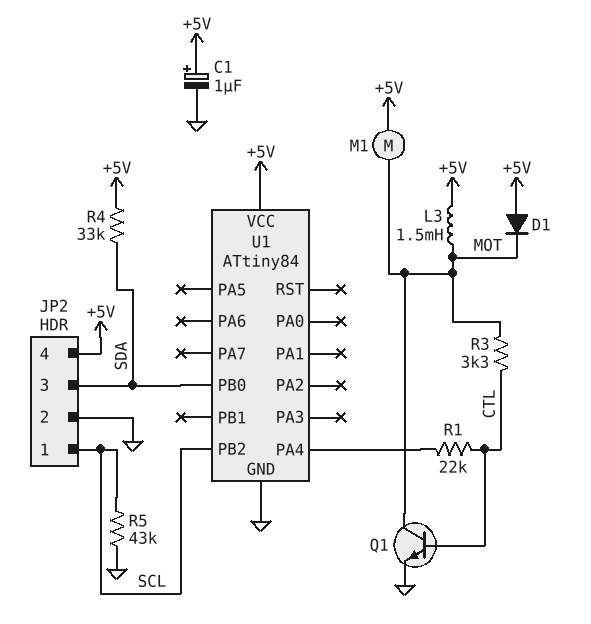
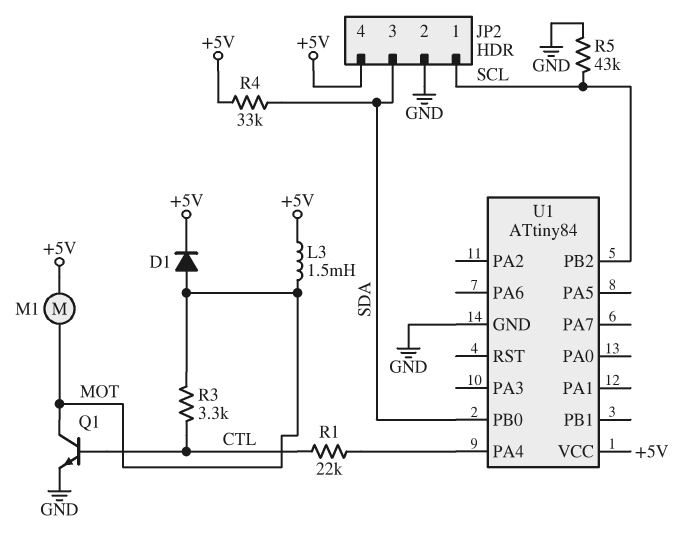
C1: 1uF (plus +5V, minus GND) -> none
D1: diode (A +5V, K MOT) -> diode (A MOT, K +5V)

